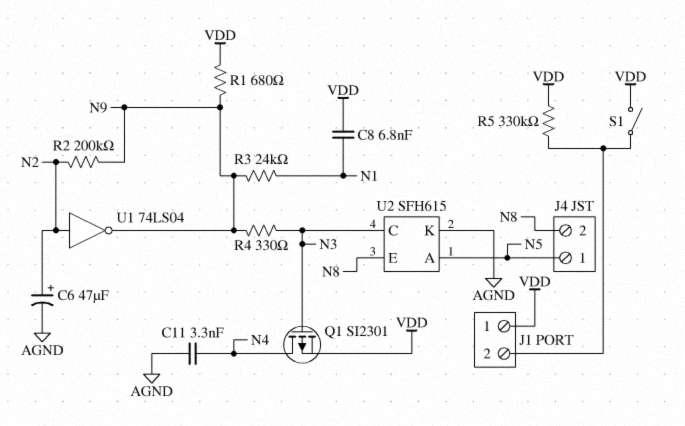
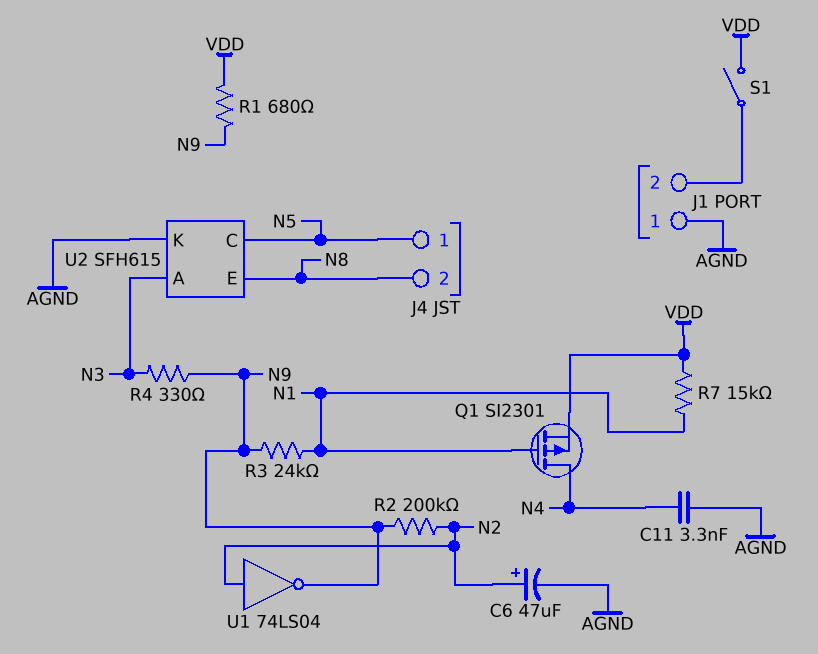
C8: 6.8nF (N1, VDD) -> none
J1 pin 1: VDD -> AGND
Q1: PMOS SI2301 (G N3, D N4, S VDD) -> PMOS SI2301 (G N1, D N4, S VDD)
R5: 330k (J1/2, VDD) -> none
R7: none -> 15k (N1, VDD)
U2 pin A: N5 -> N3
U2 pin C: N3 -> N5

